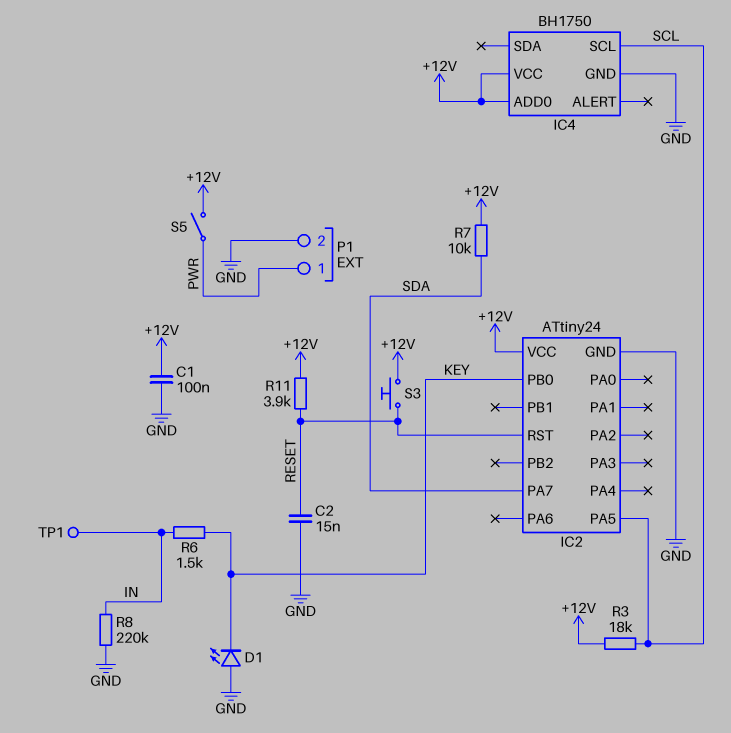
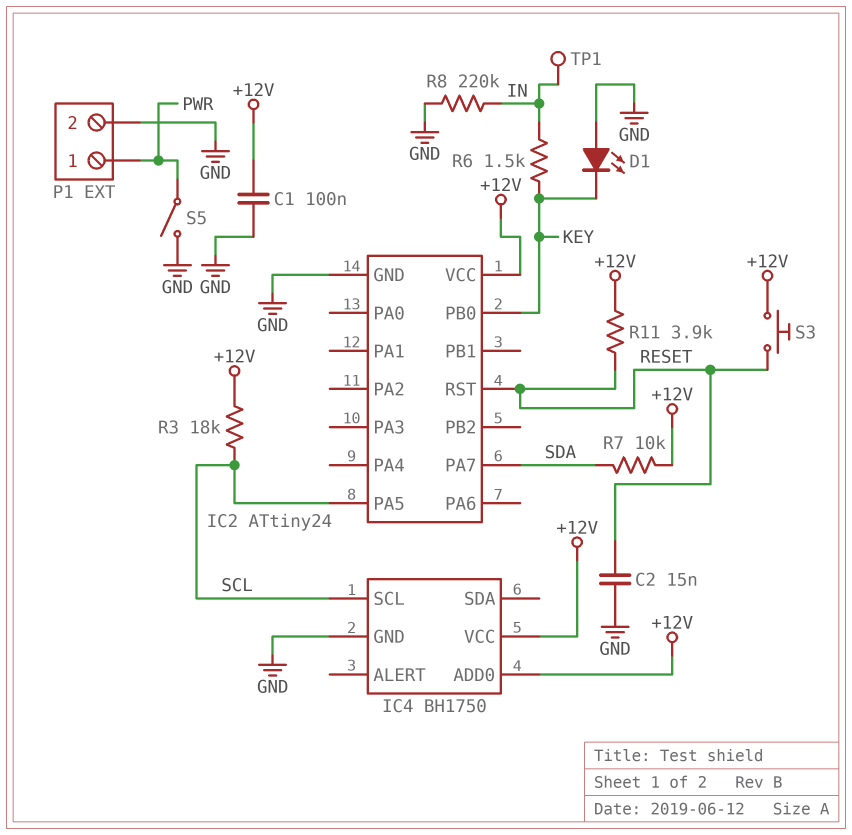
S5: switch (+12V, PWR) -> switch (GND, PWR)

